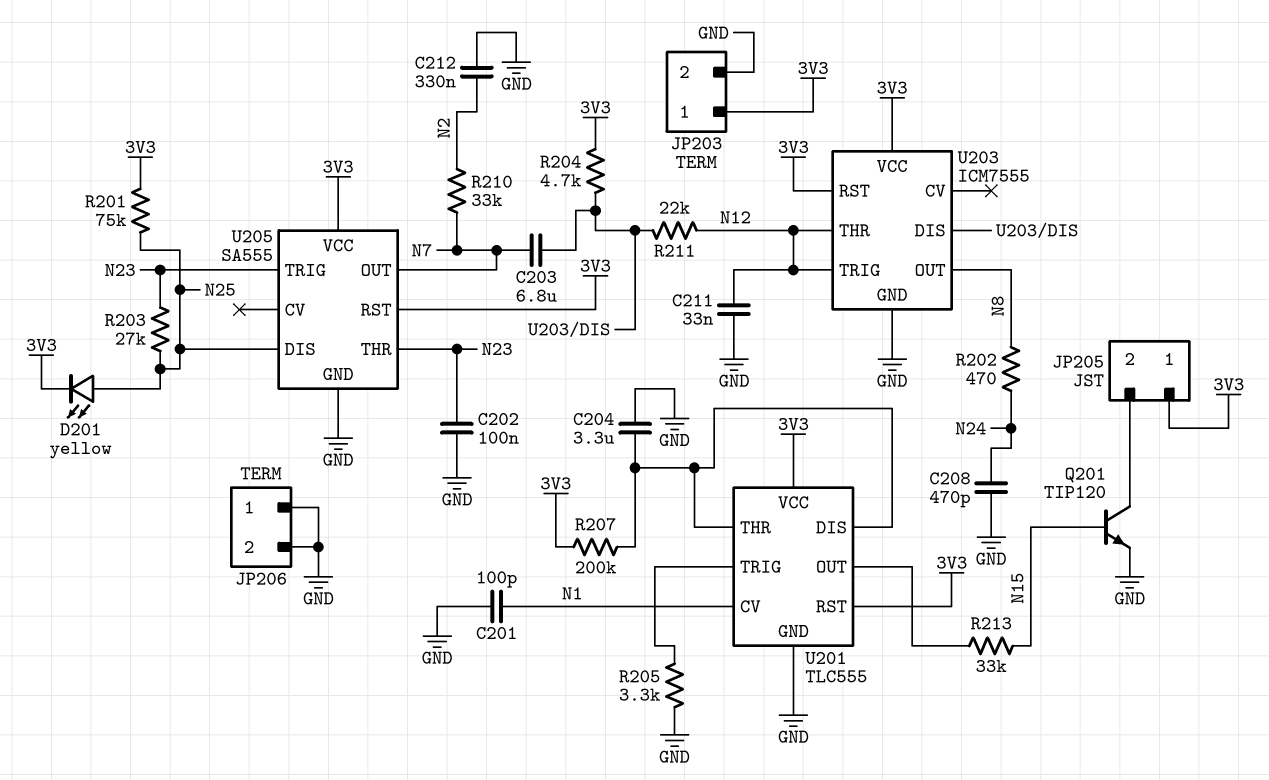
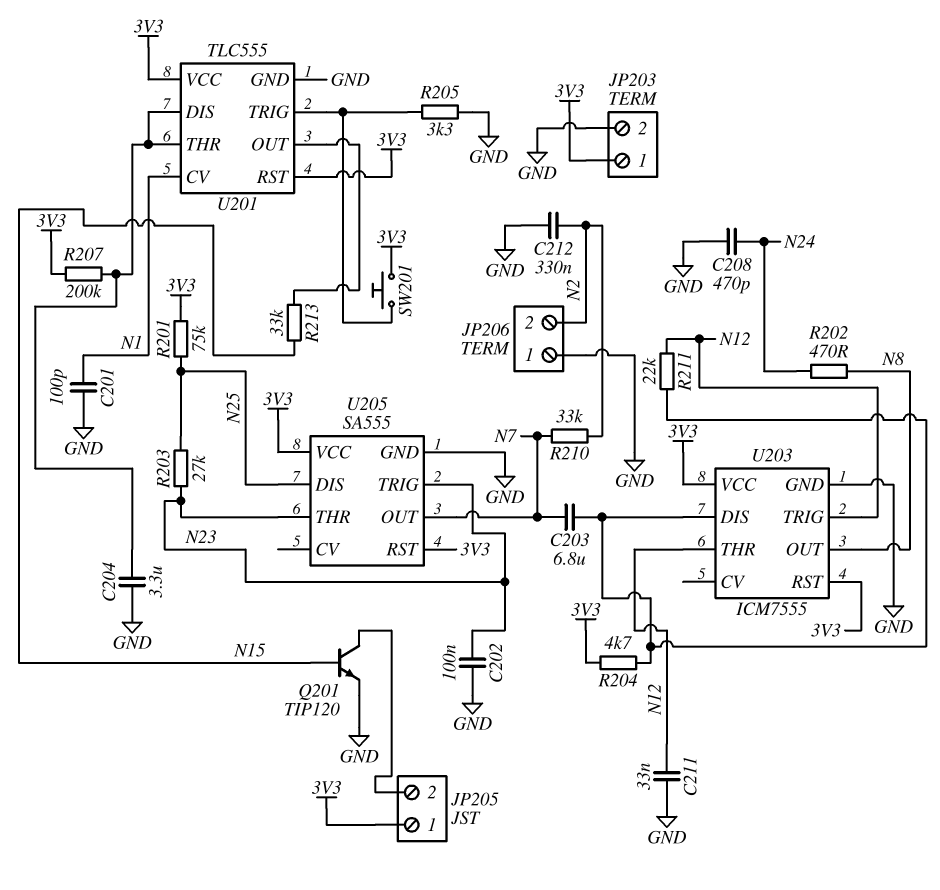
D201: LED yellow (A N25, K 3V3) -> none
JP206 pin 2: GND -> N2
SW201: none -> button (3V3, U201/TRIG)

